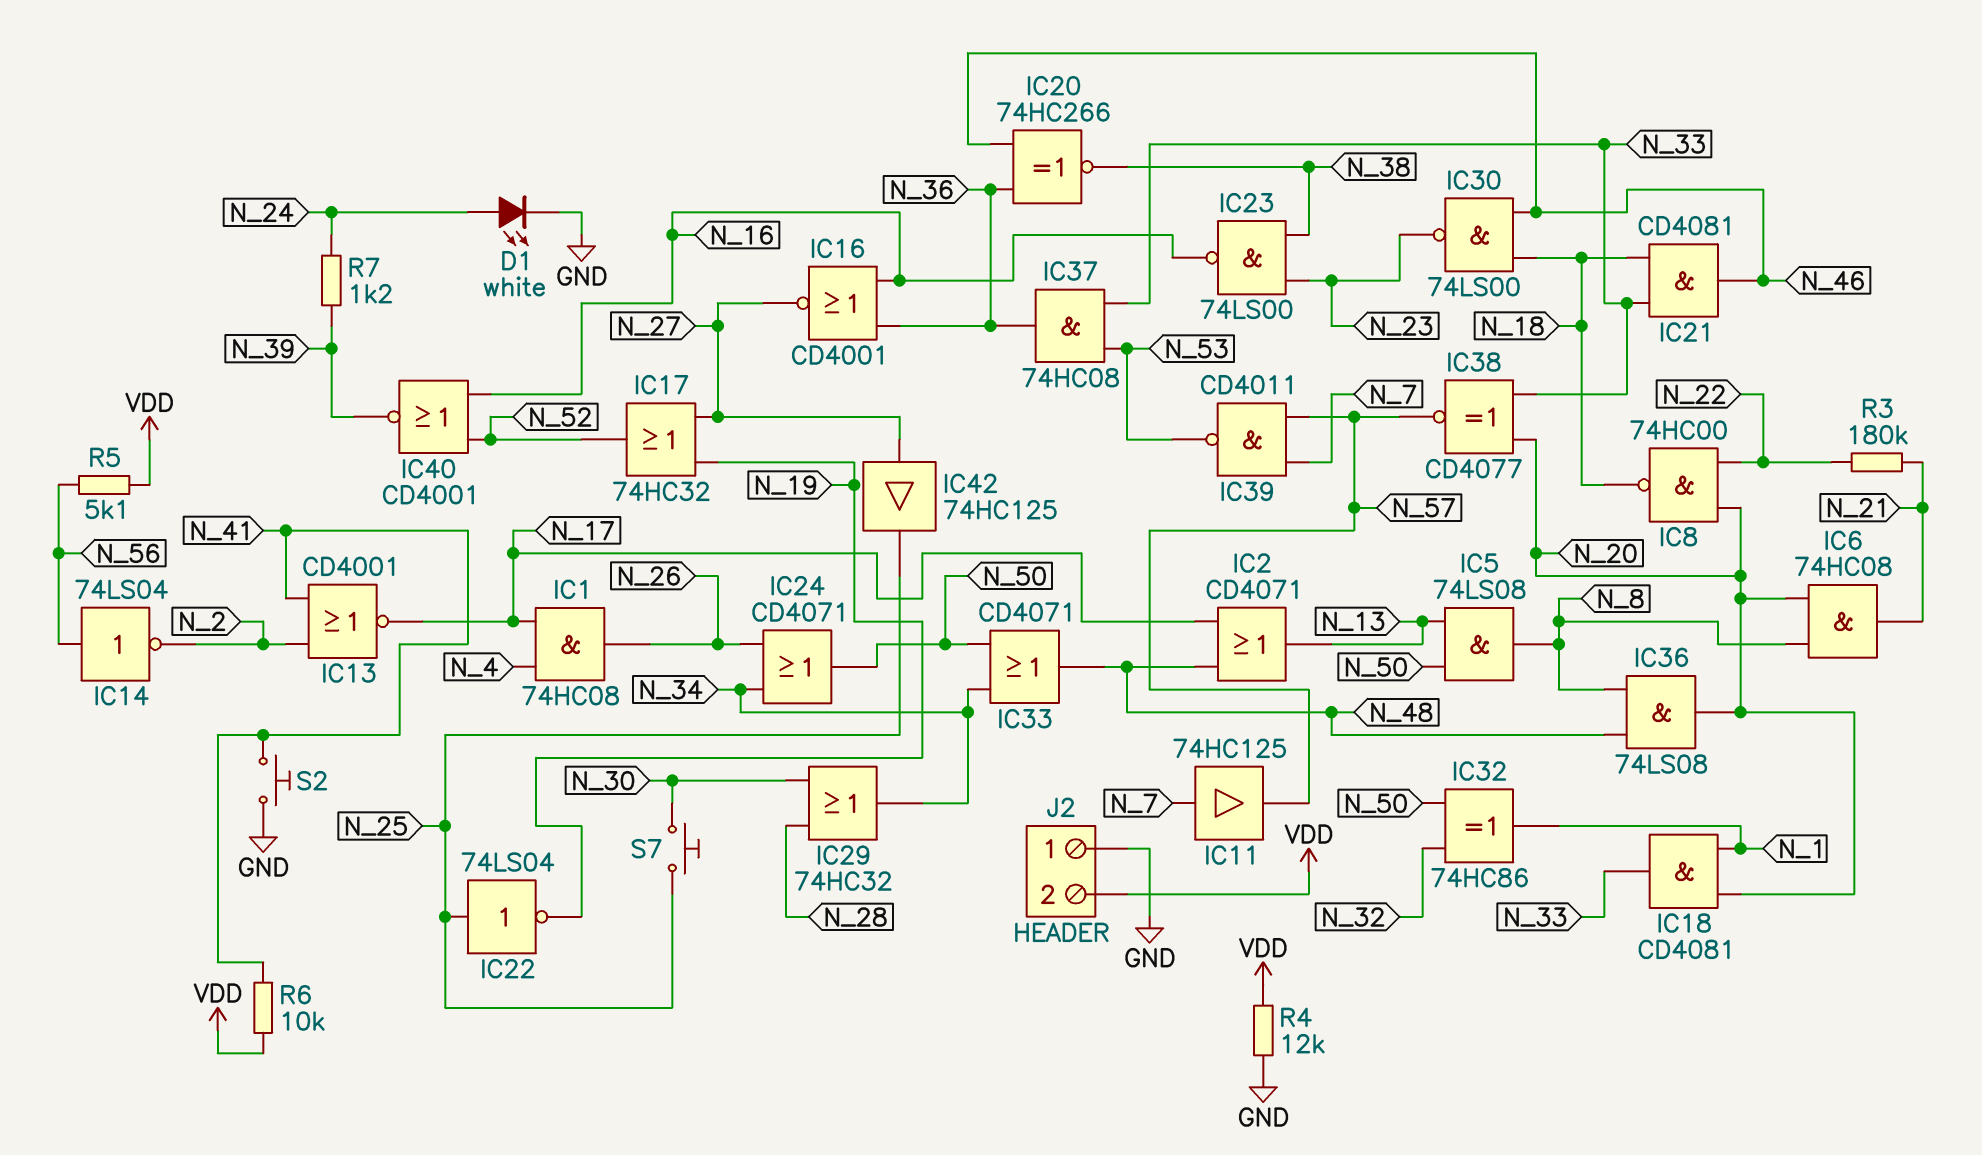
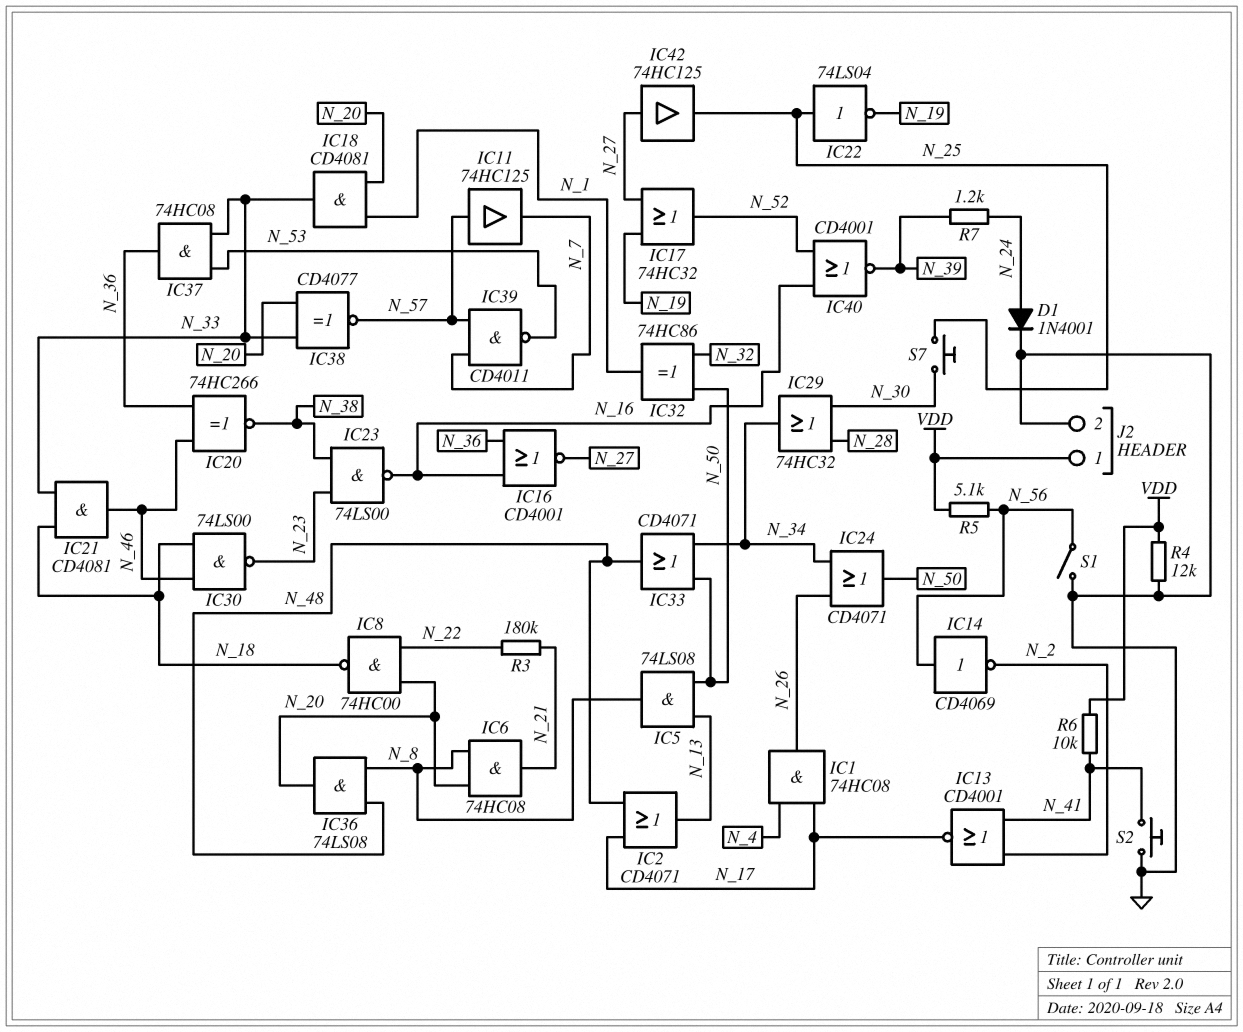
D1: LED white (A N_24, K GND) -> diode 1N4001 (A N_24, K GND)
IC11: buffer 74HC125 (in N_7, out N_57) -> buffer 74HC125 (in N_57, out N_7)
IC14: NOT 74LS04 (in N_56, out N_2) -> NOT CD4069 (in N_56, out N_2)
J2 pin 1: GND -> VDD
J2 pin 2: VDD -> GND
S1: none -> switch (GND, N_56)

